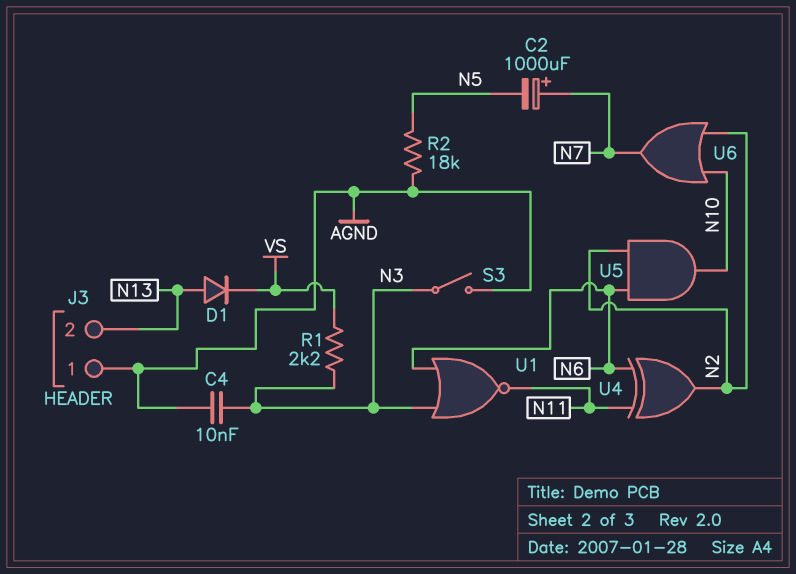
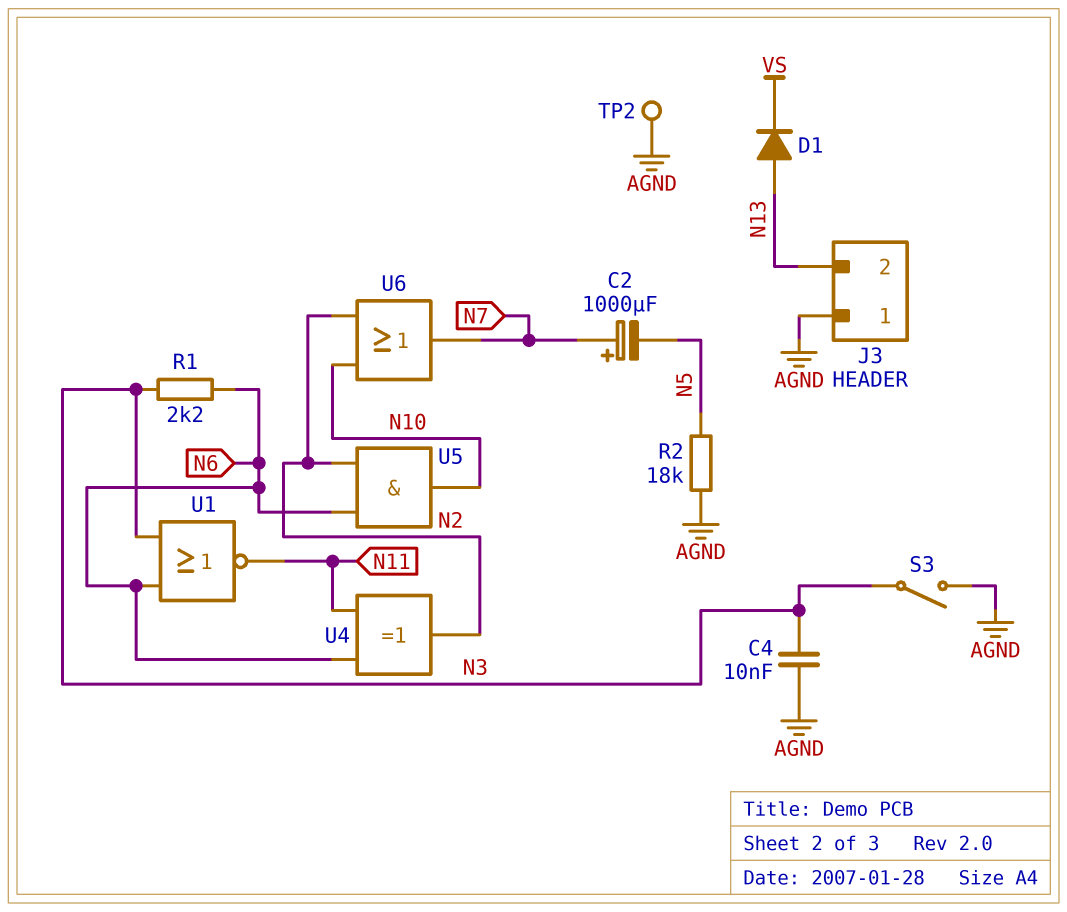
R1: 2.2k (N3, VS) -> 2.2k (N3, N6)
TP2: none -> test point (AGND)

